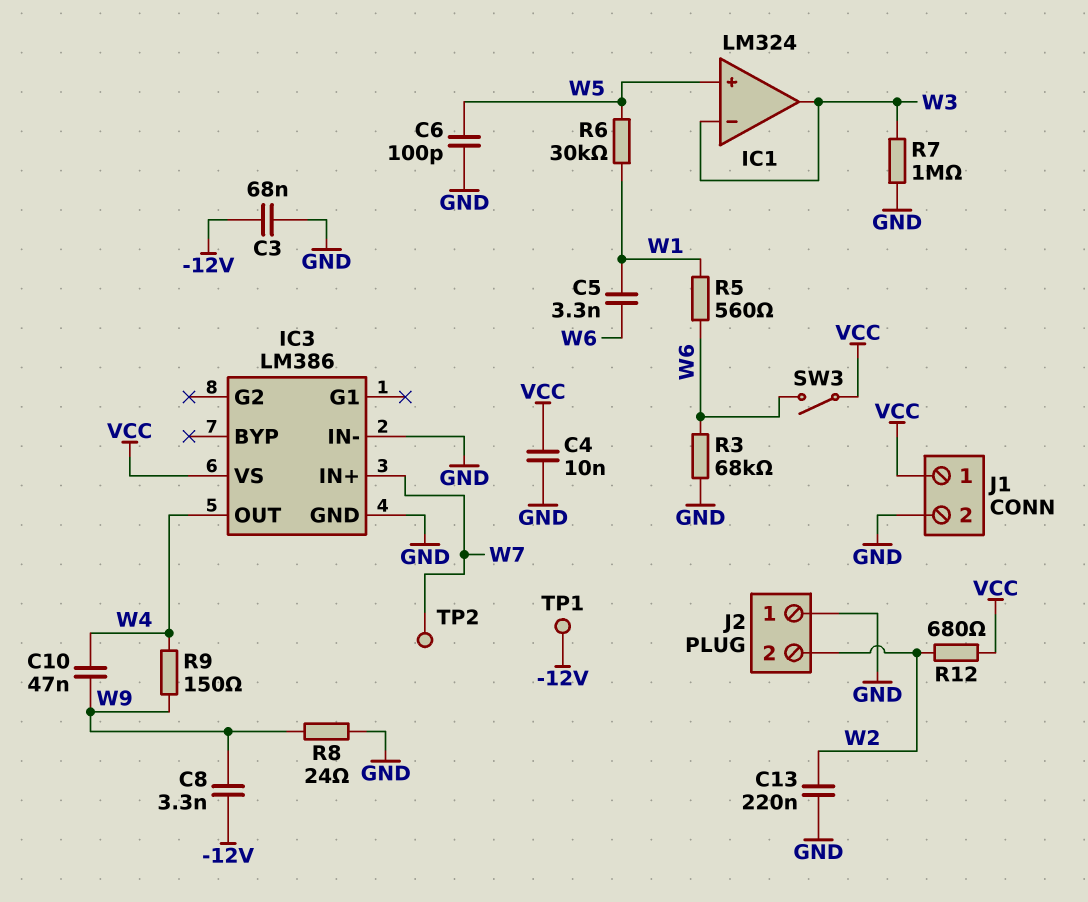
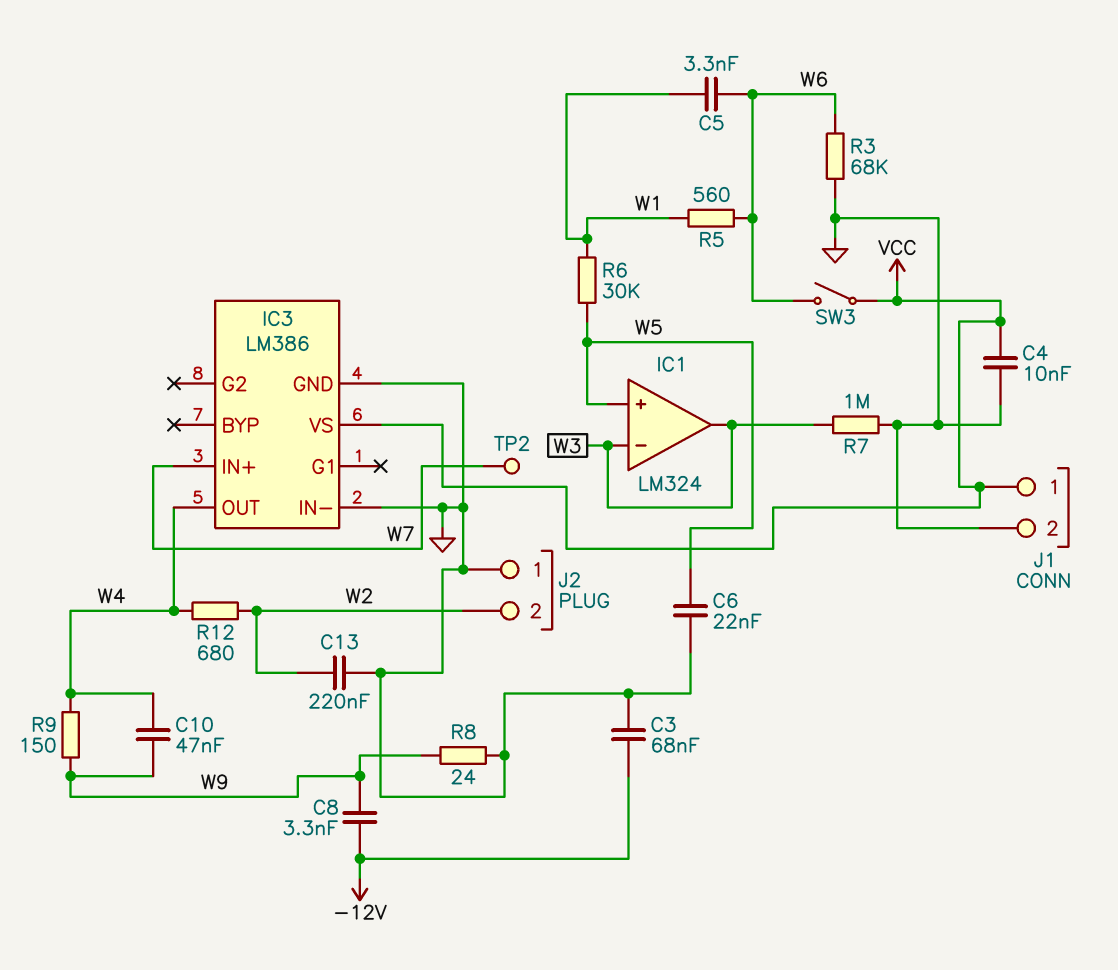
C6: 100pF (GND, W5) -> 22nF (GND, W5)
R12: 680 (VCC, W2) -> 680 (W2, W4)
TP1: test point (-12V) -> none

